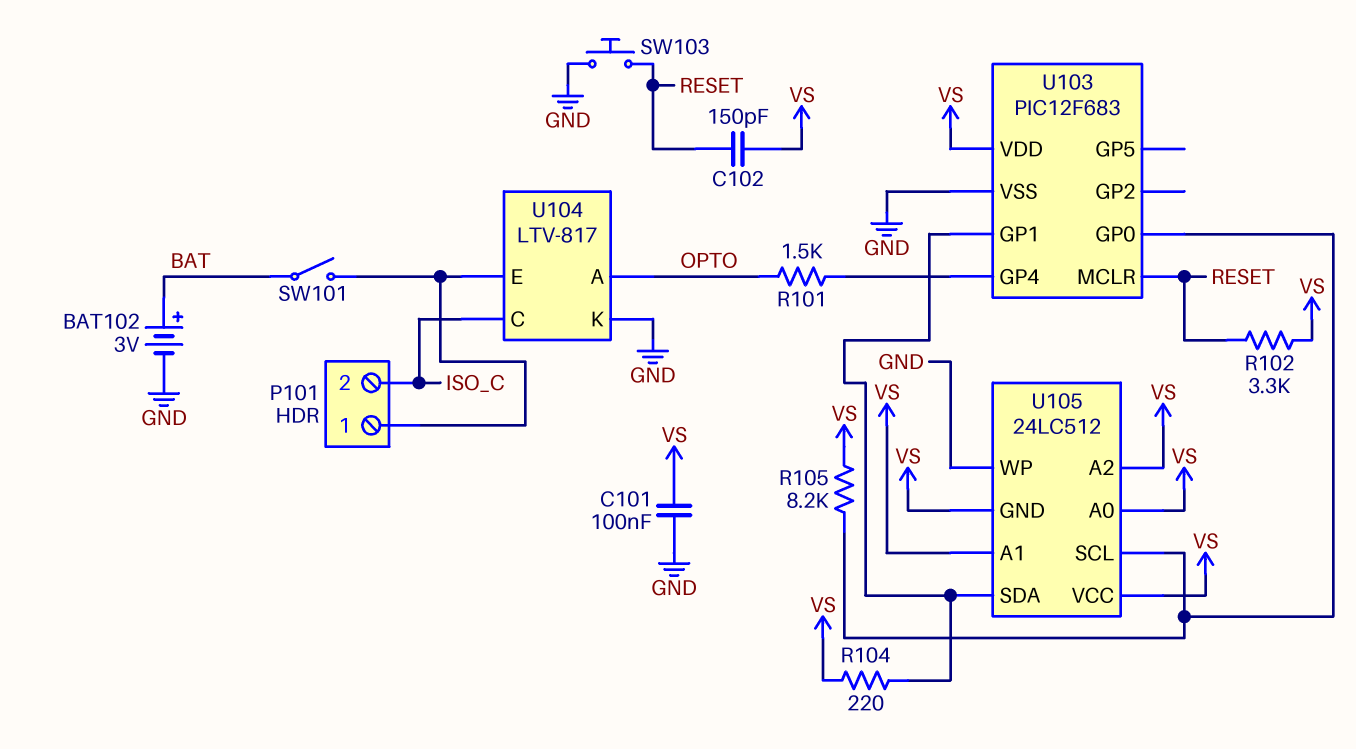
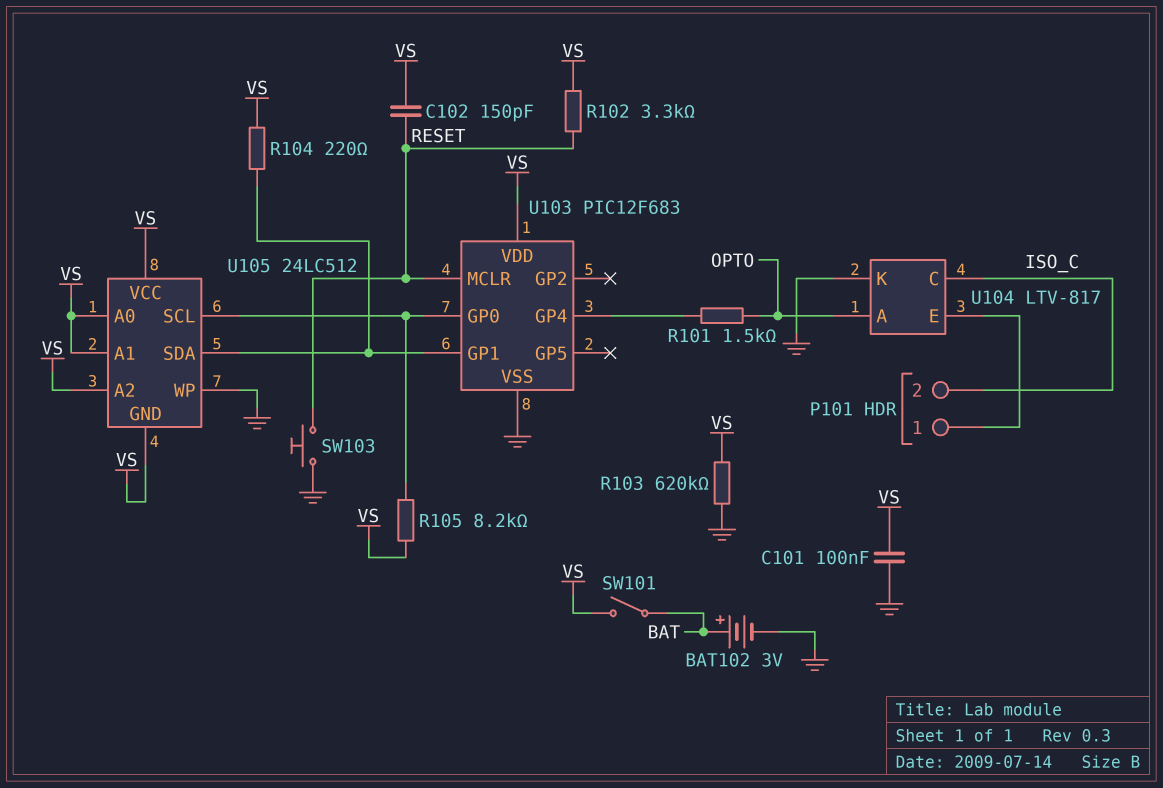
R103: none -> 620k (GND, VS)
SW101: switch (BAT, P101/1) -> switch (BAT, VS)

